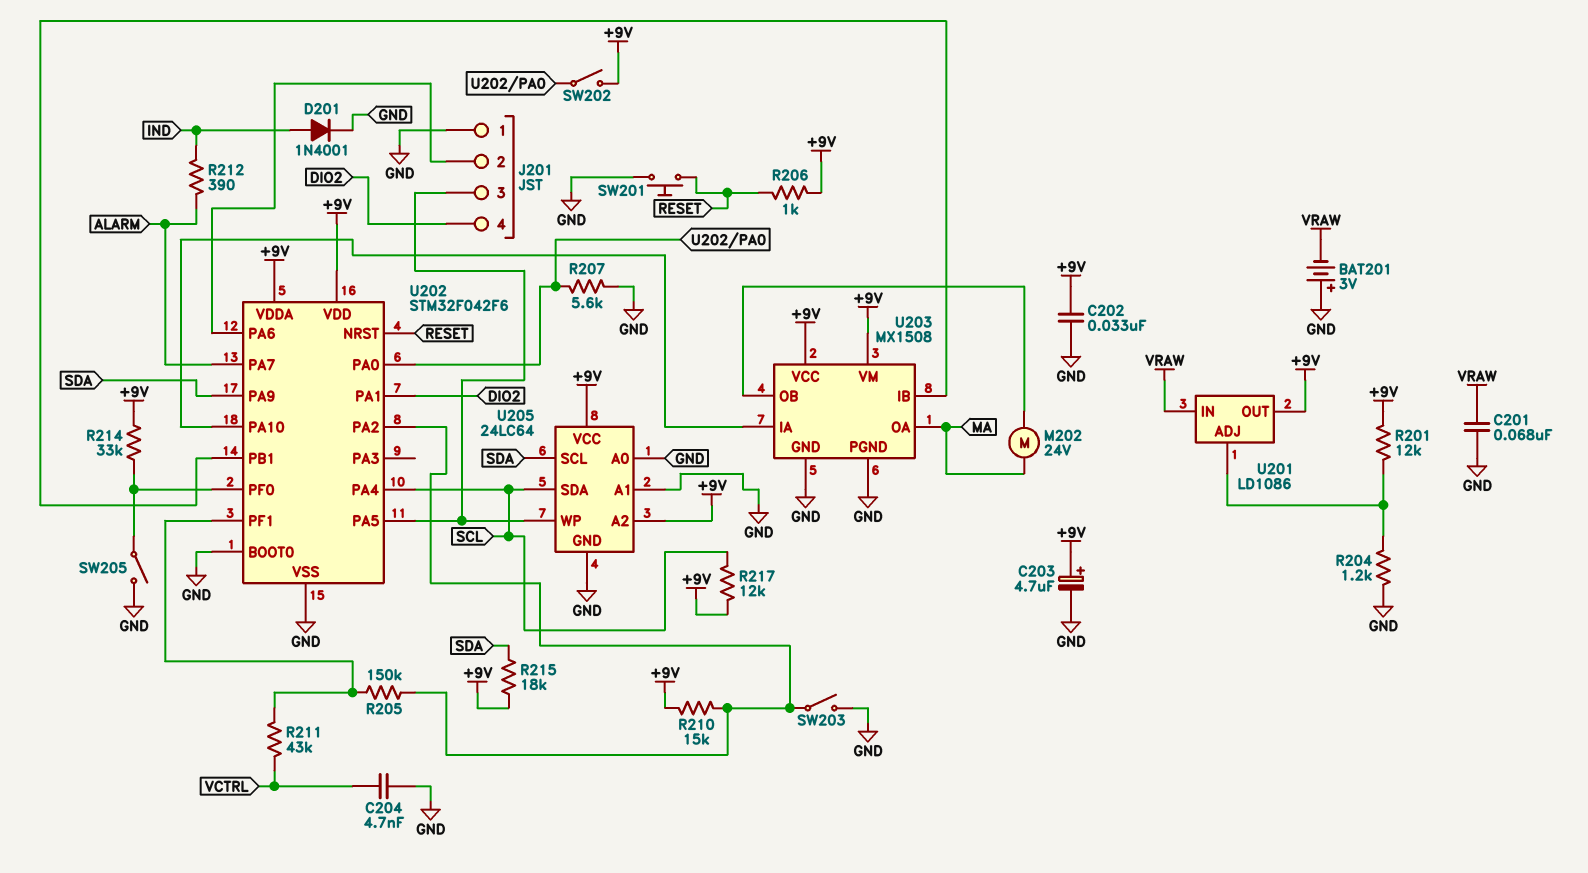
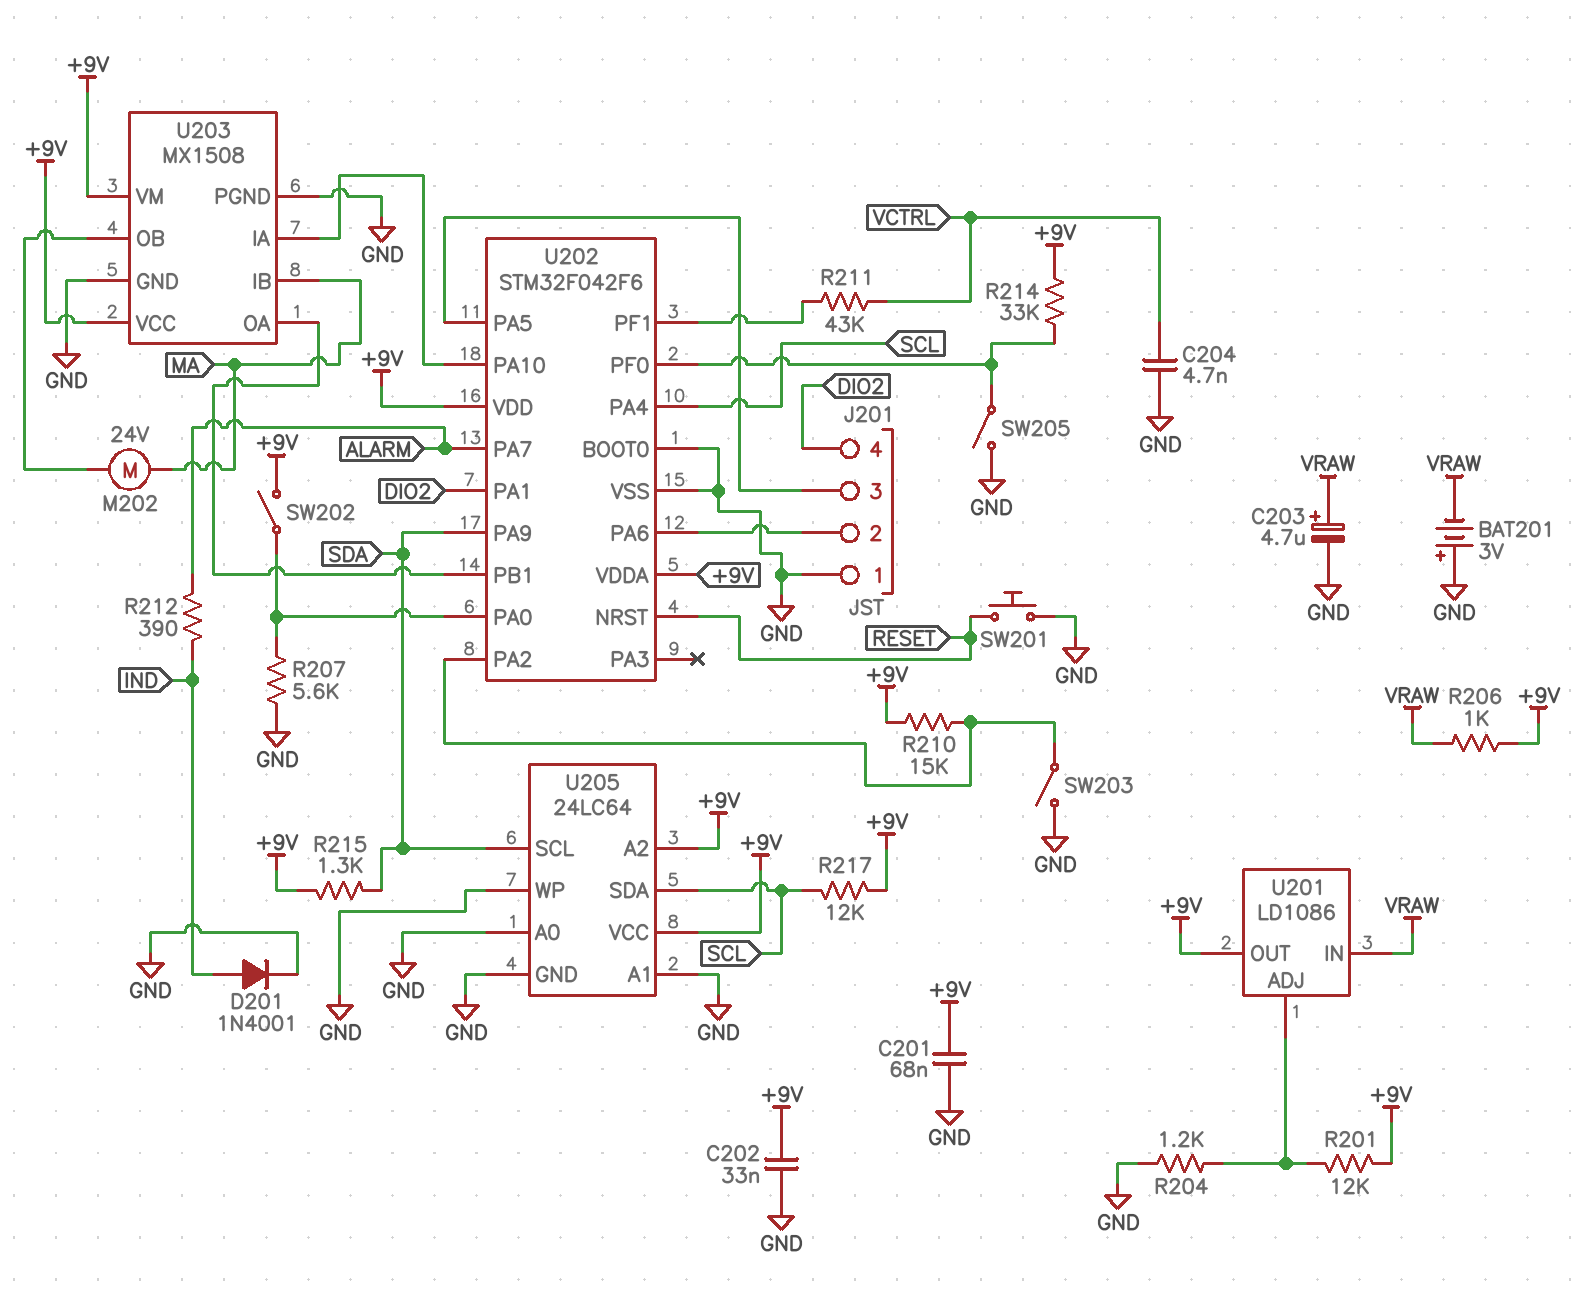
C201: 68nF (GND, VRAW) -> 68nF (+9V, GND)
C203: 4.7uF (plus +9V, minus GND) -> 4.7uF (plus VRAW, minus GND)
R205: 150k (U202/PA2, U202/PF1) -> none
R206: 1k (+9V, RESET) -> 1k (+9V, VRAW)
R215: 18k (+9V, SDA) -> 1.3k (+9V, SDA)
U203 pin IB: U202/PB1 -> MA
U203 pin OA: MA -> U202/PB1
U205 pin WP: J201/3 -> GND

